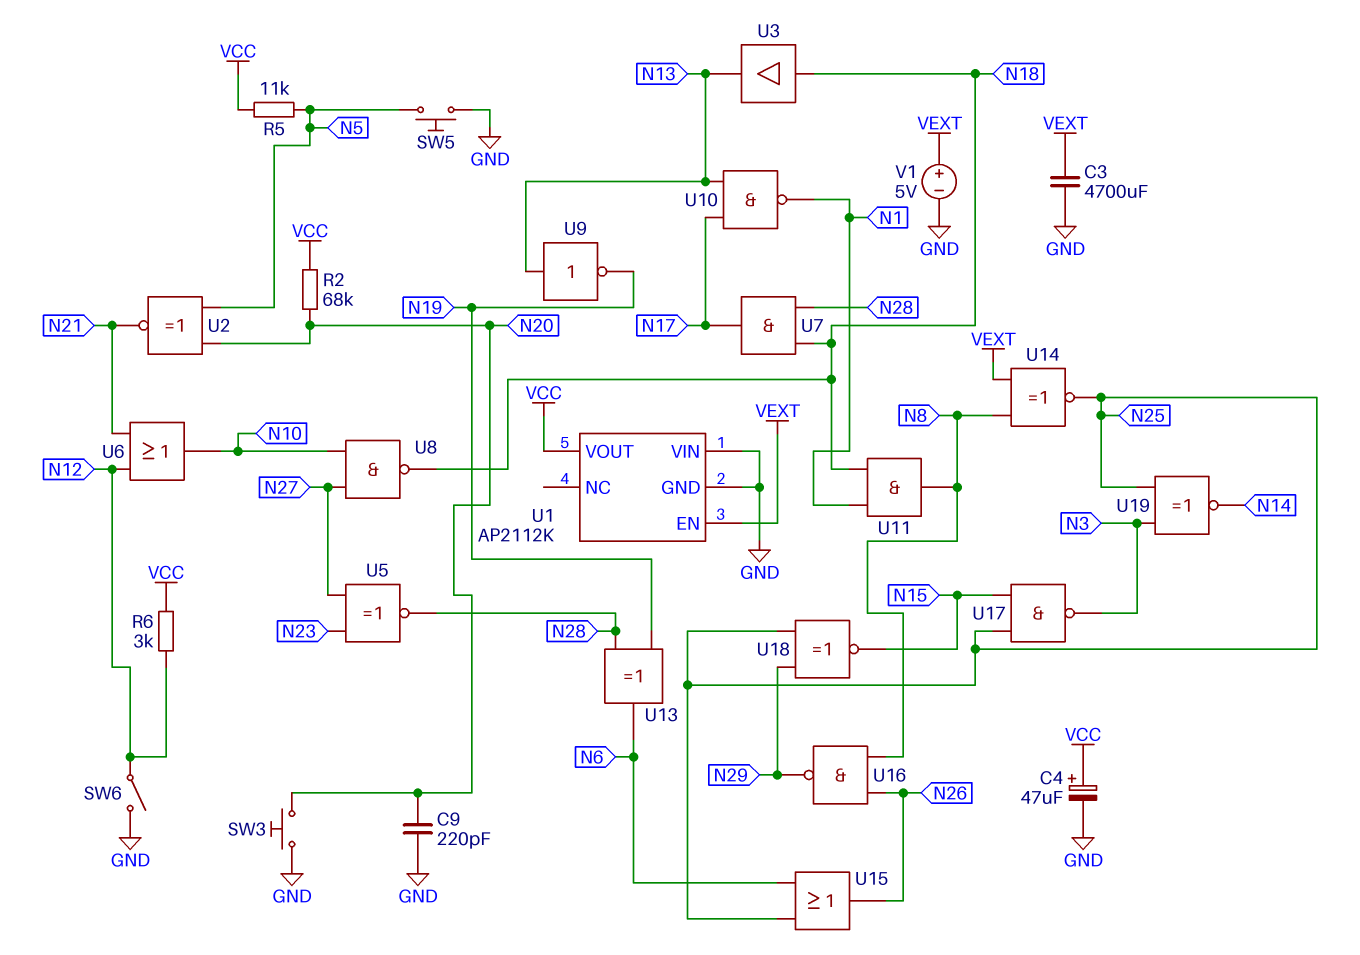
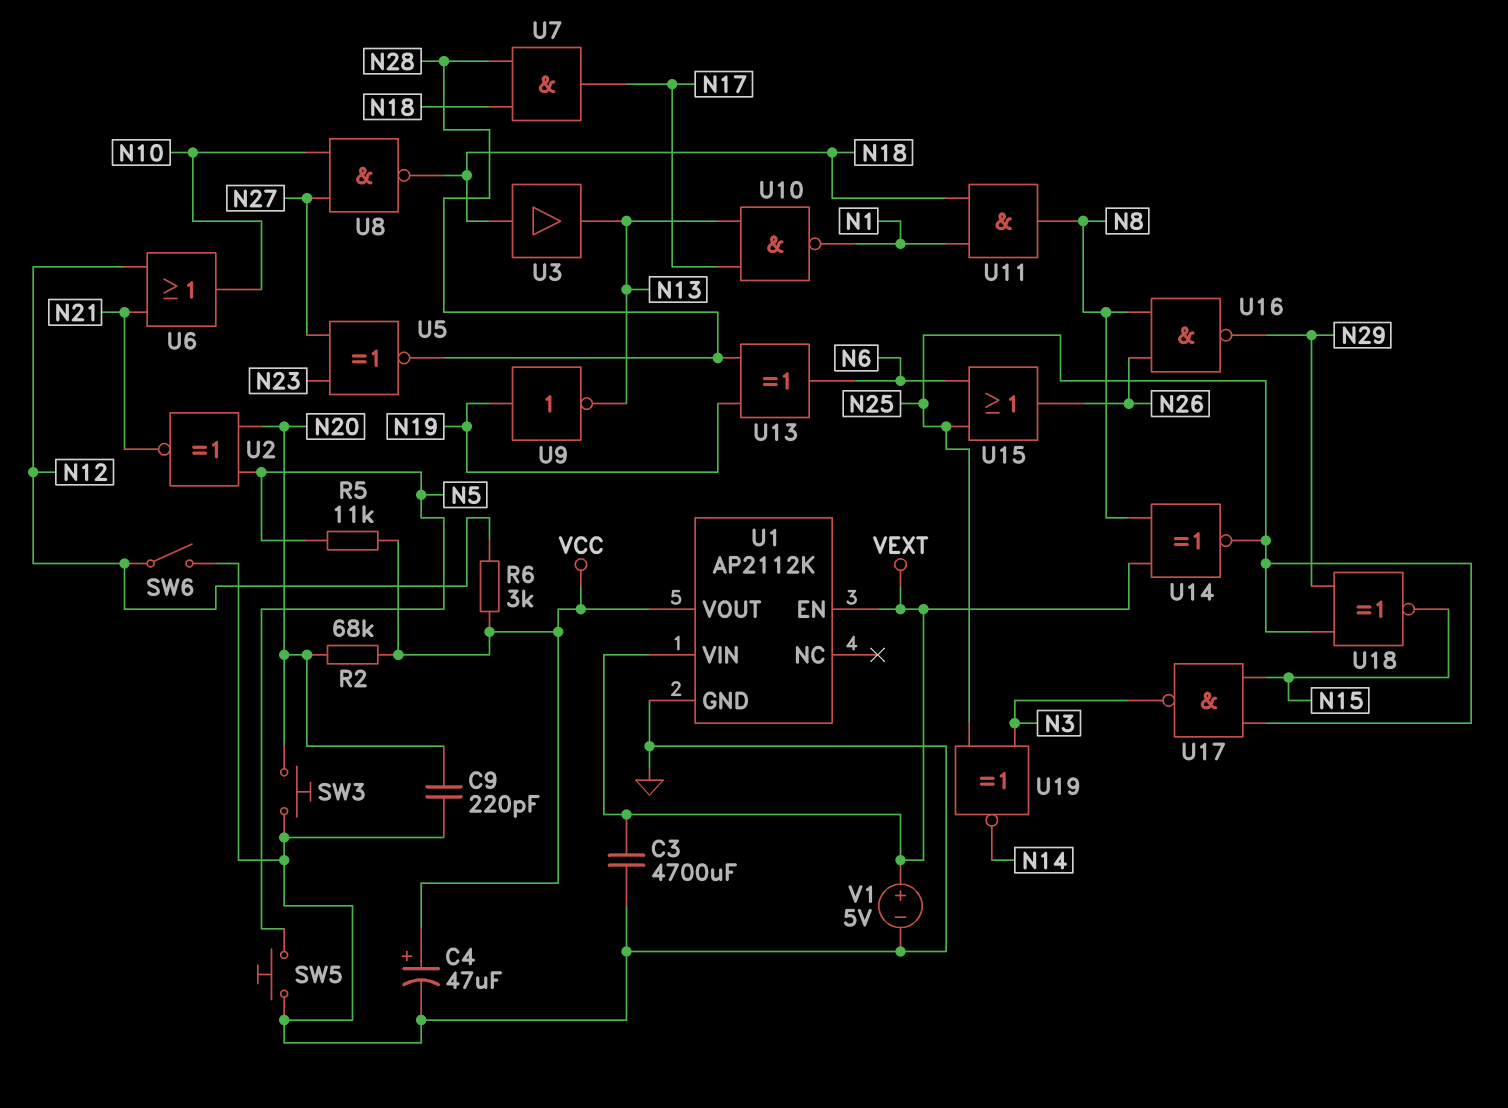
U1 pin VIN: GND -> VEXT
U9: NOT (in N13, out N19) -> NOT (in N19, out N13)

